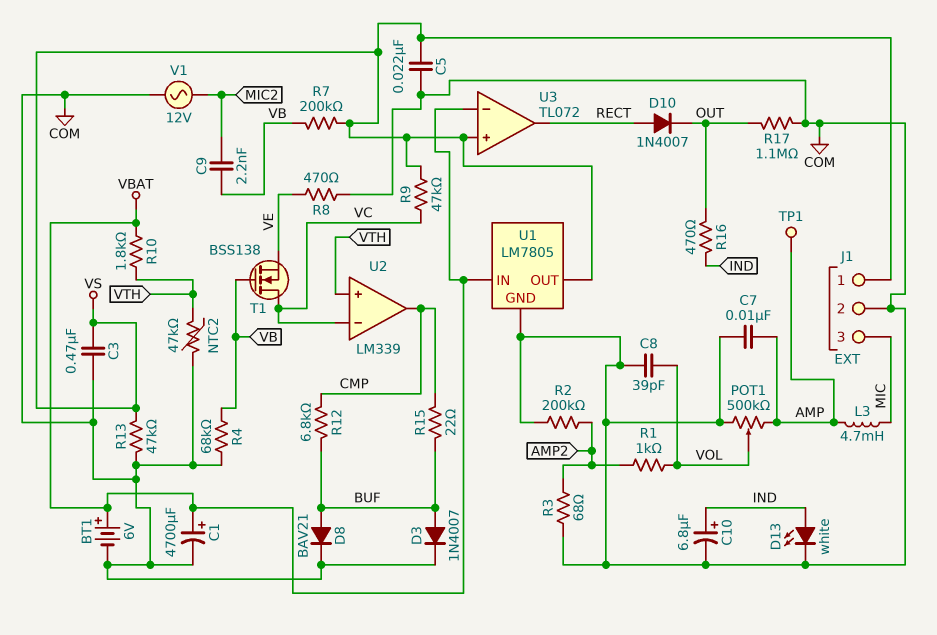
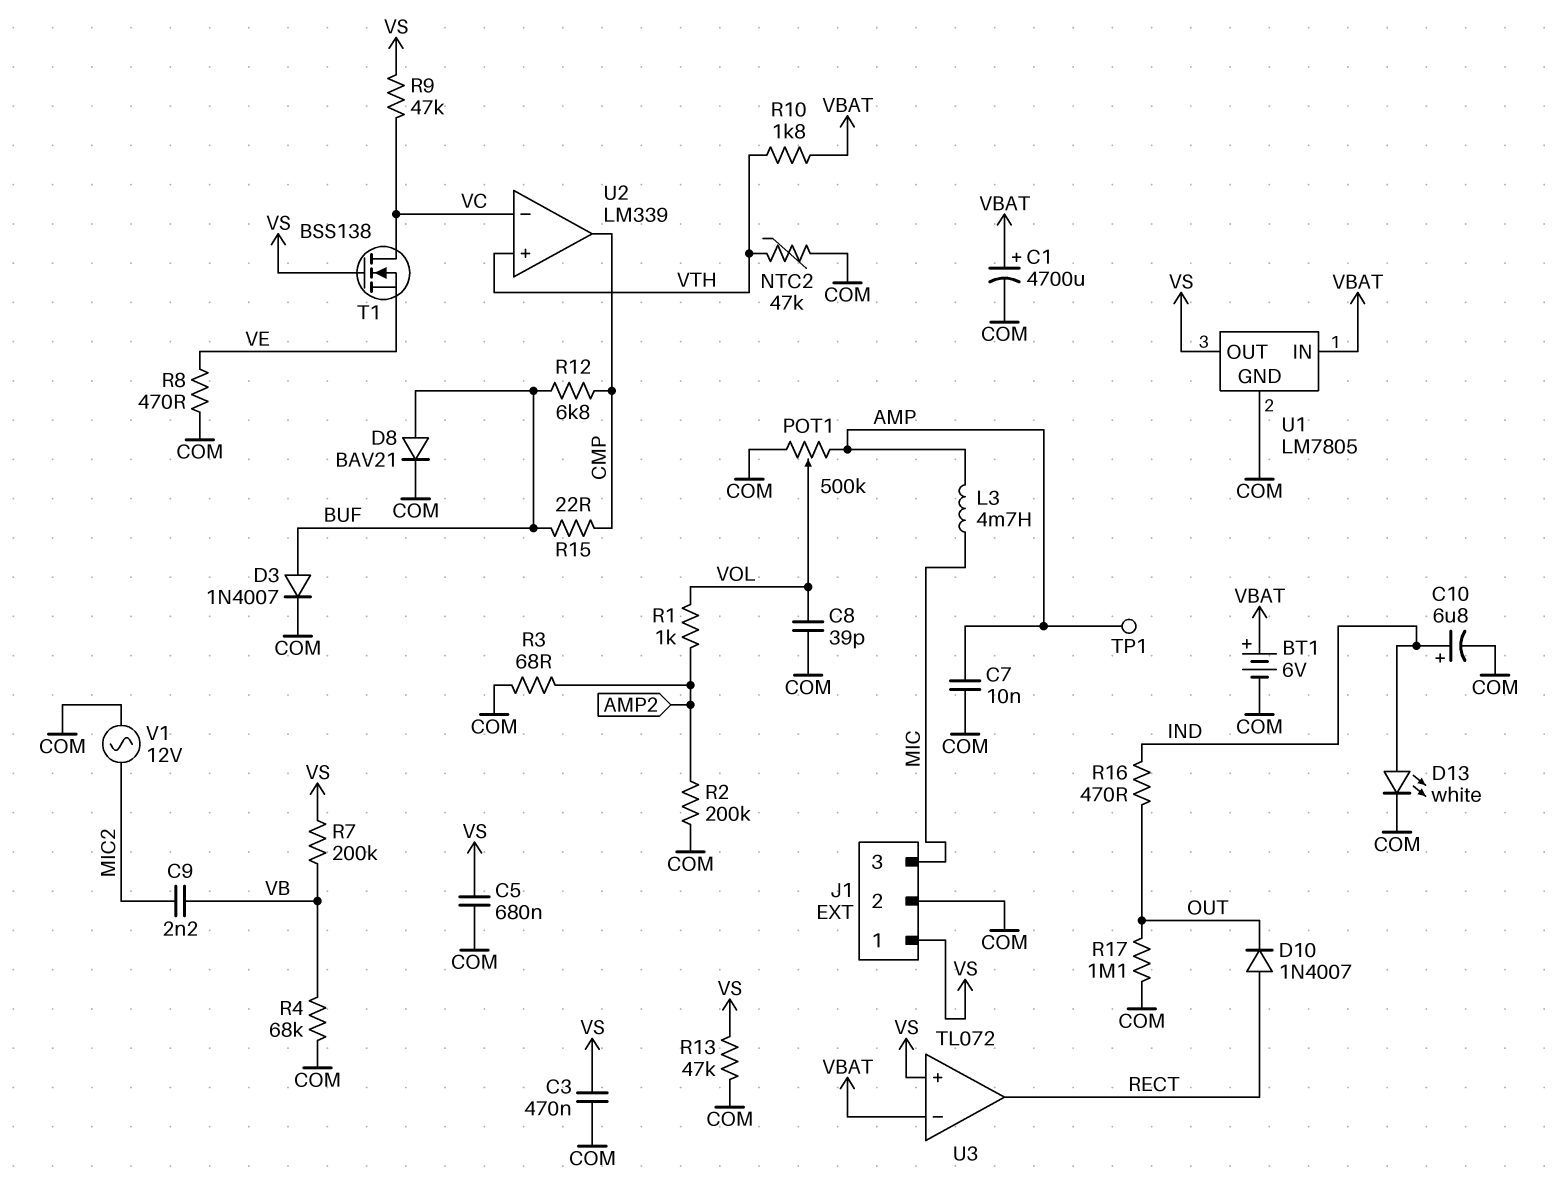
C5: 22nF (COM, VS) -> 680nF (COM, VS)
T1: NMOS BSS138 (G VB, D VC, S VE) -> NMOS BSS138 (G VS, D VC, S VE)

